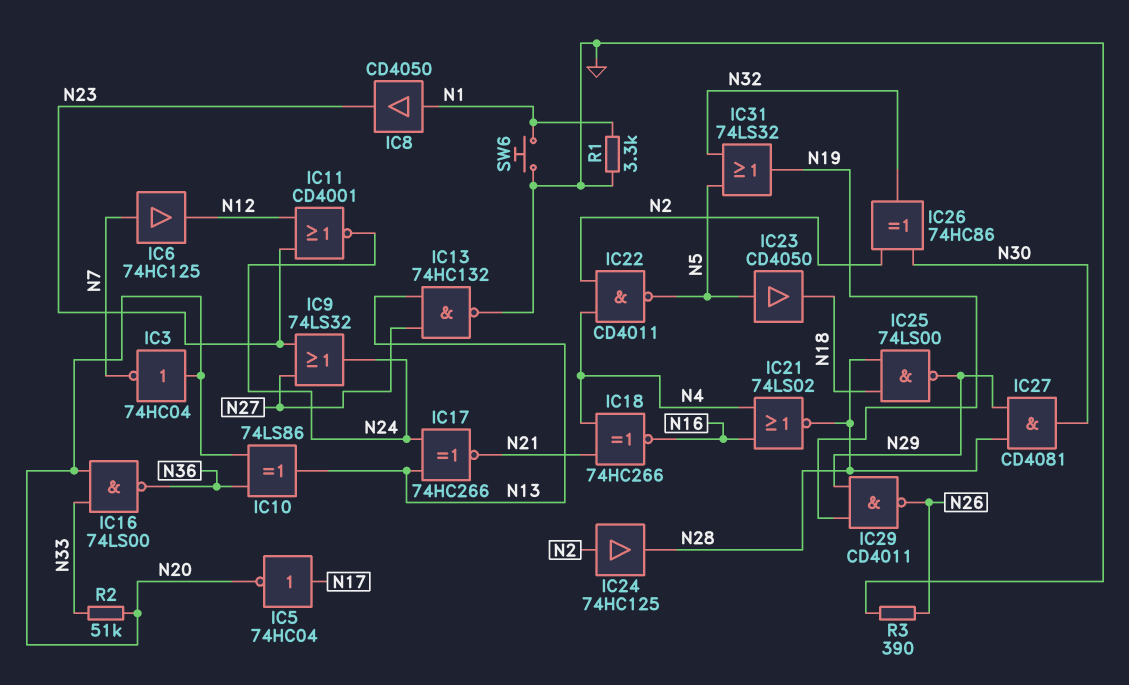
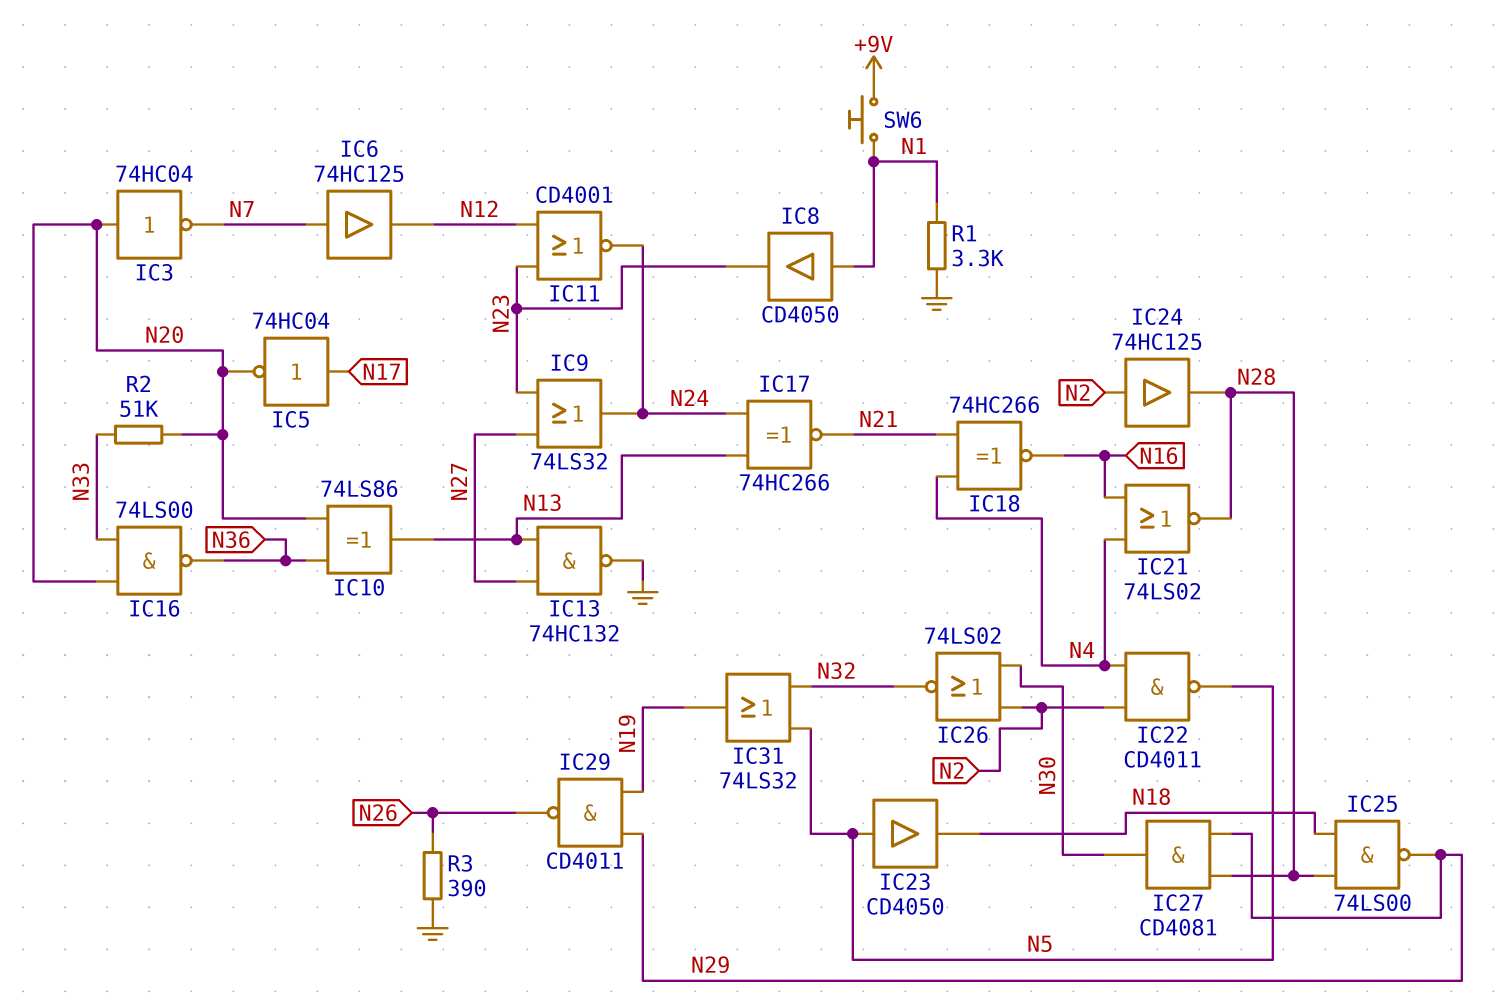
IC26: XOR 74HC86 (in N2, in N30, out N32) -> NOR 74LS02 (in N2, in N30, out N32)
SW6: button (GND, N1) -> button (+9V, N1)

